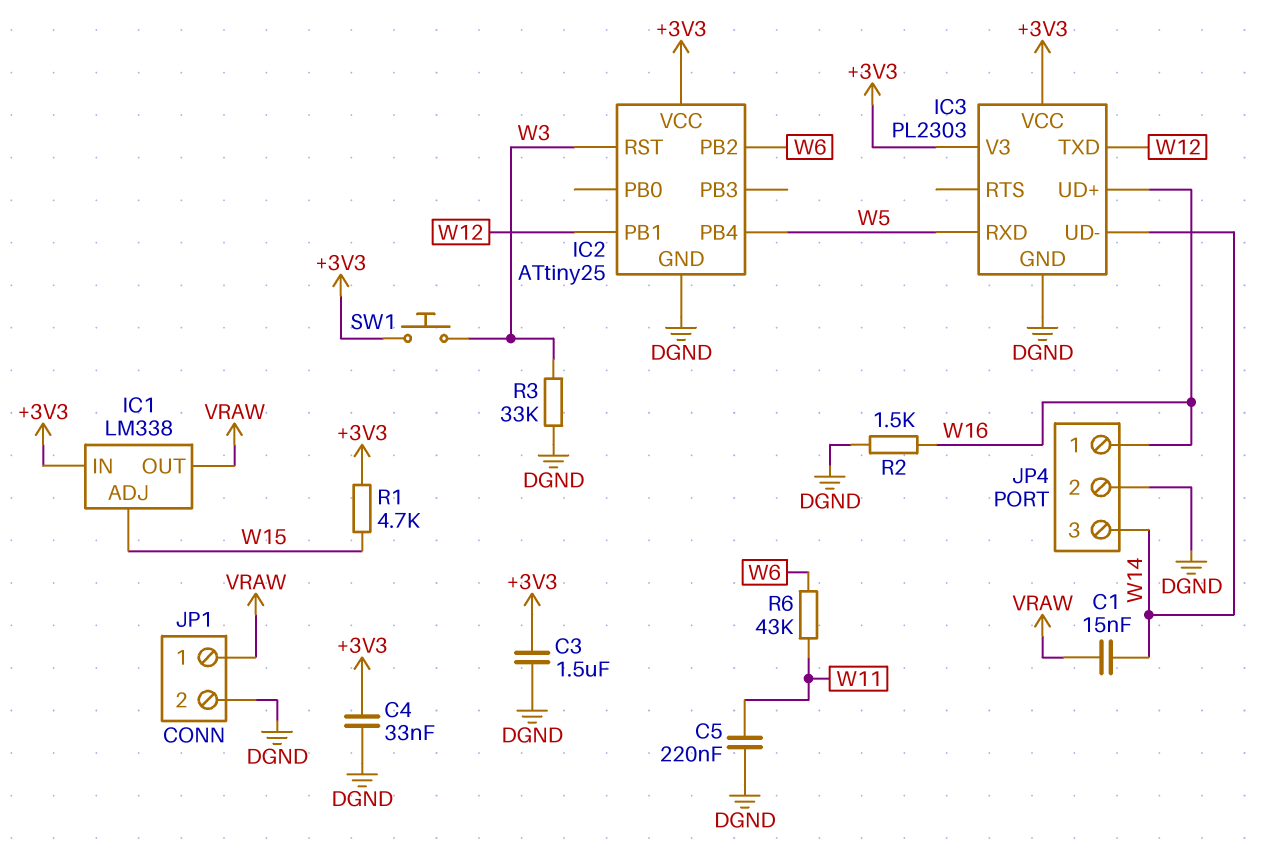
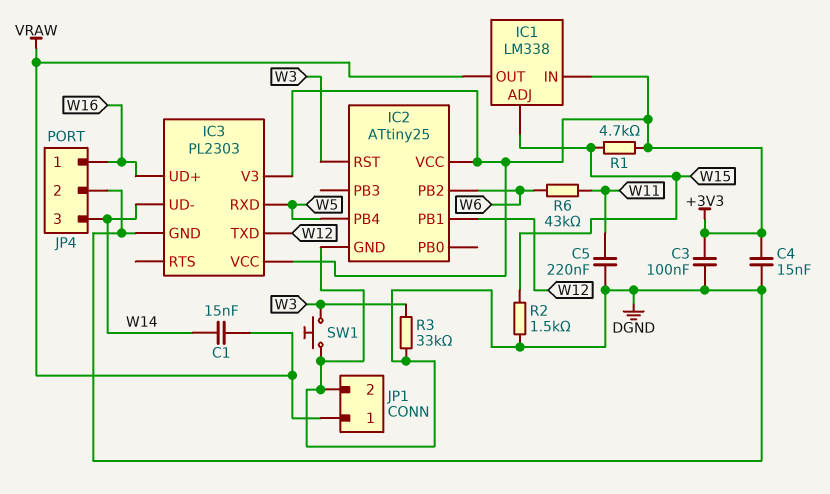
C3: 1.5uF (+3V3, DGND) -> 100nF (+3V3, DGND)
C4: 33nF (+3V3, DGND) -> 15nF (+3V3, DGND)
R2: 1.5k (DGND, W16) -> 1.5k (DGND, W15)
SW1: button (+3V3, W3) -> button (DGND, W3)

